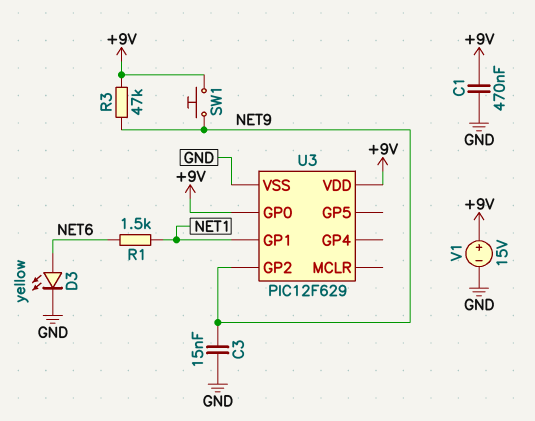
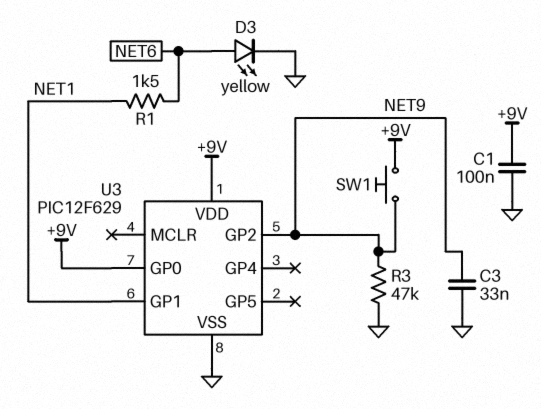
C1: 470nF (+9V, GND) -> 100nF (+9V, GND)
C3: 15nF (GND, NET9) -> 33nF (GND, NET9)
R3: 47k (+9V, NET9) -> 47k (GND, NET9)
V1: 15V (plus +9V, minus GND) -> none

